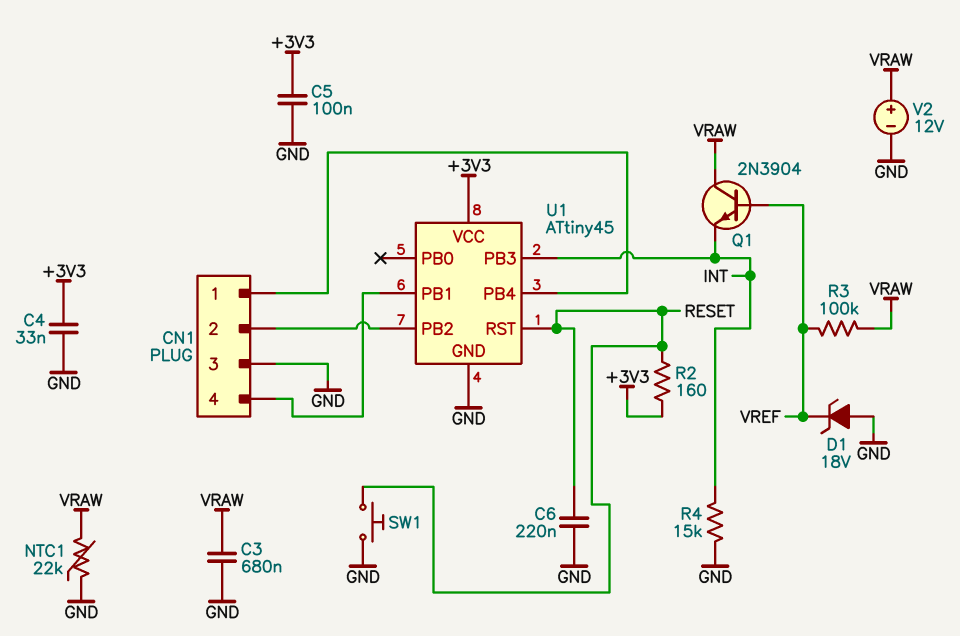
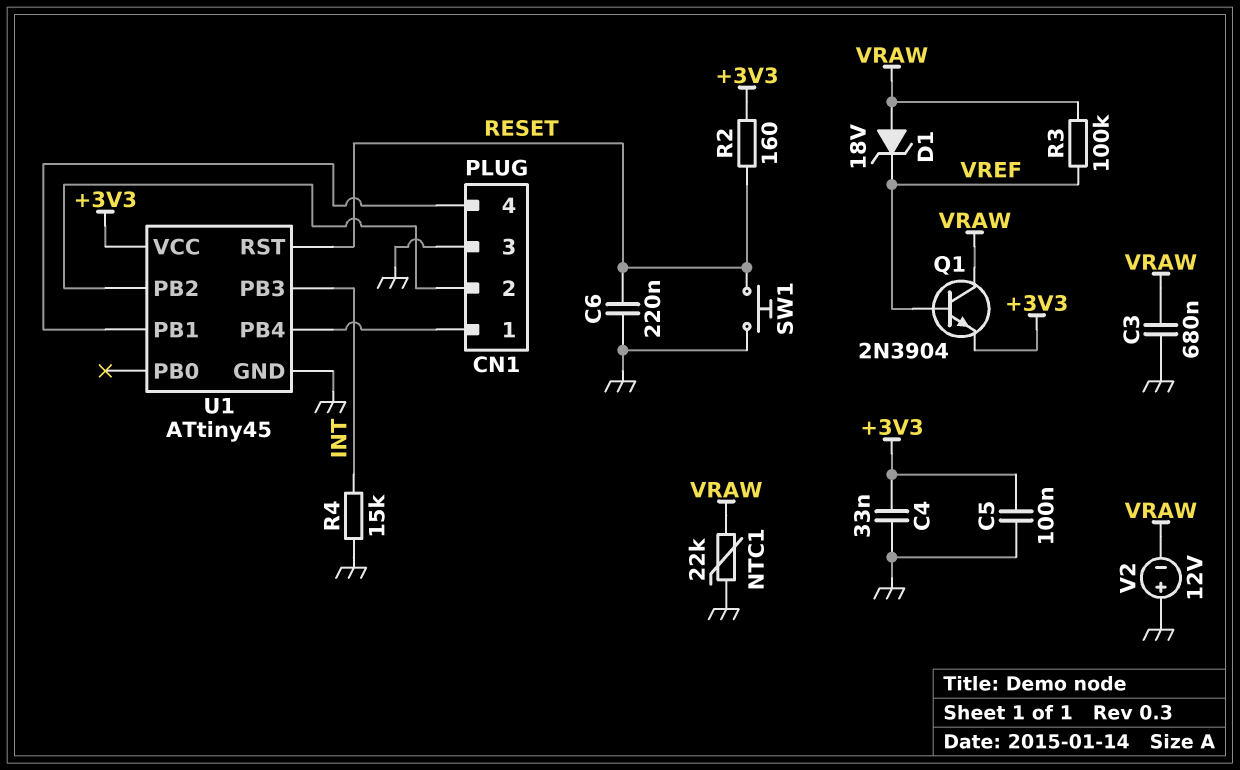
D1: zener 18V (A GND, K VREF) -> zener 18V (A VRAW, K VREF)
Q1: NPN 2N3904 (B VREF, C VRAW, E INT) -> NPN 2N3904 (B VREF, C VRAW, E +3V3)
V2: 12V (plus VRAW, minus GND) -> 12V (plus GND, minus VRAW)

